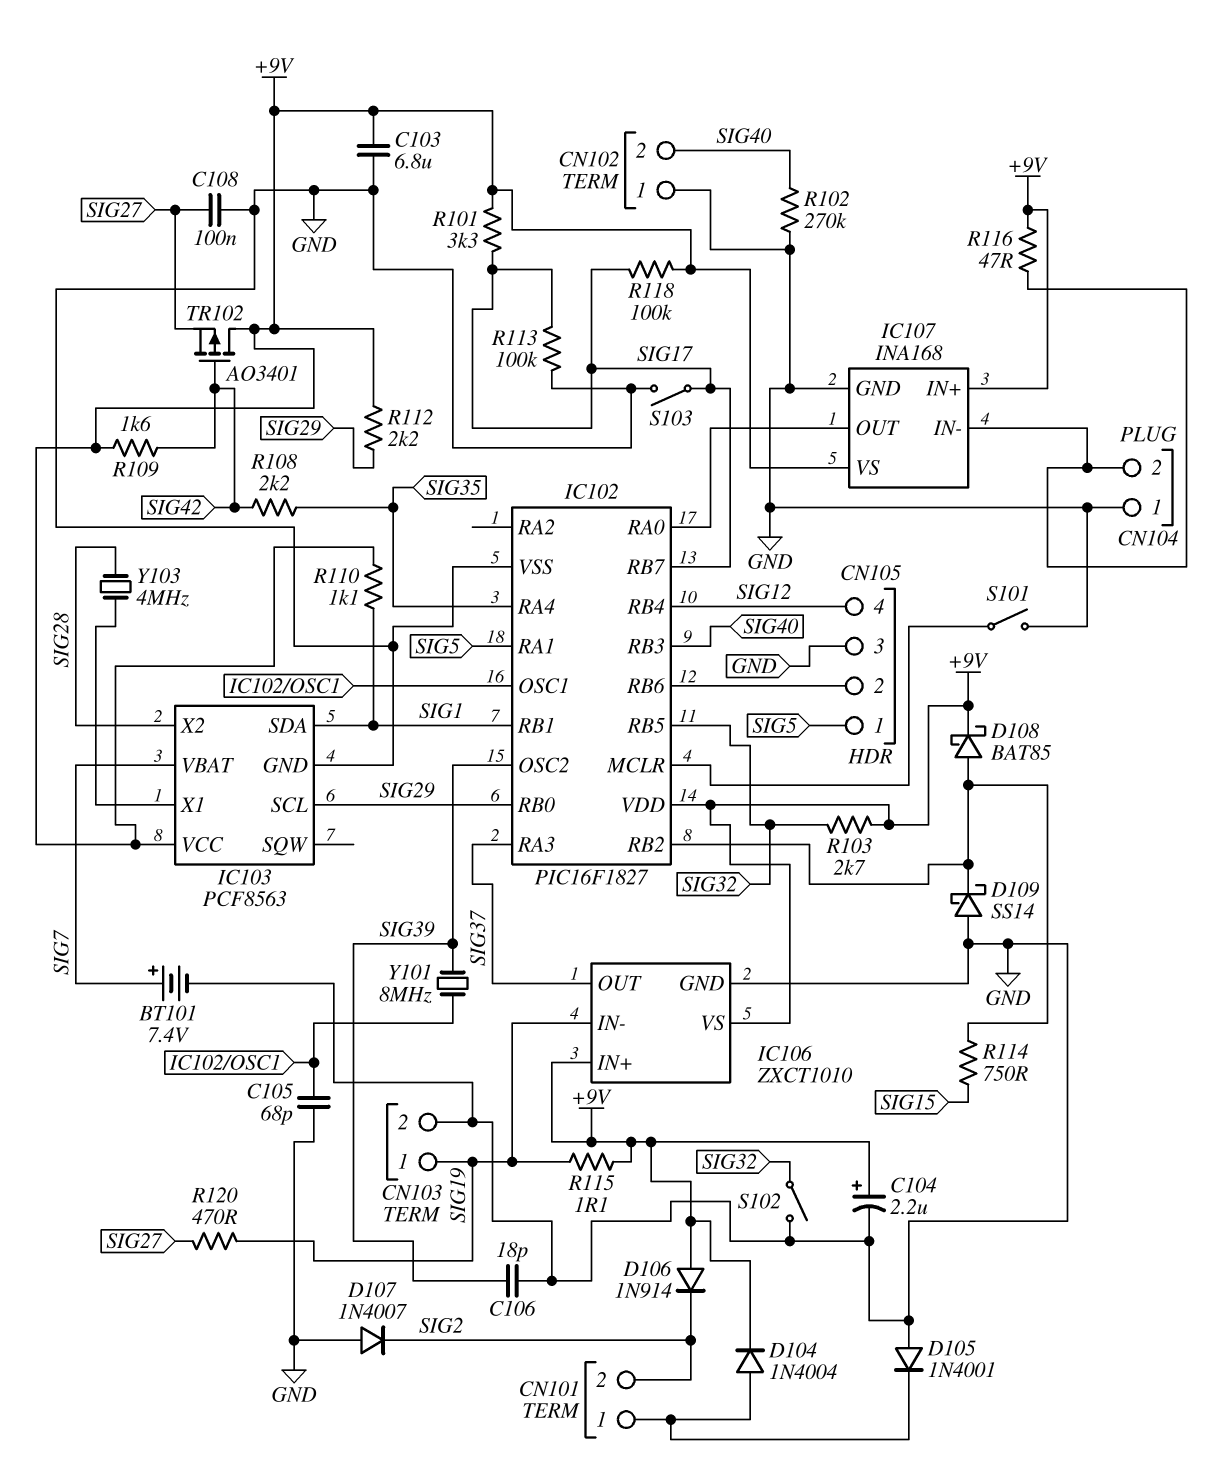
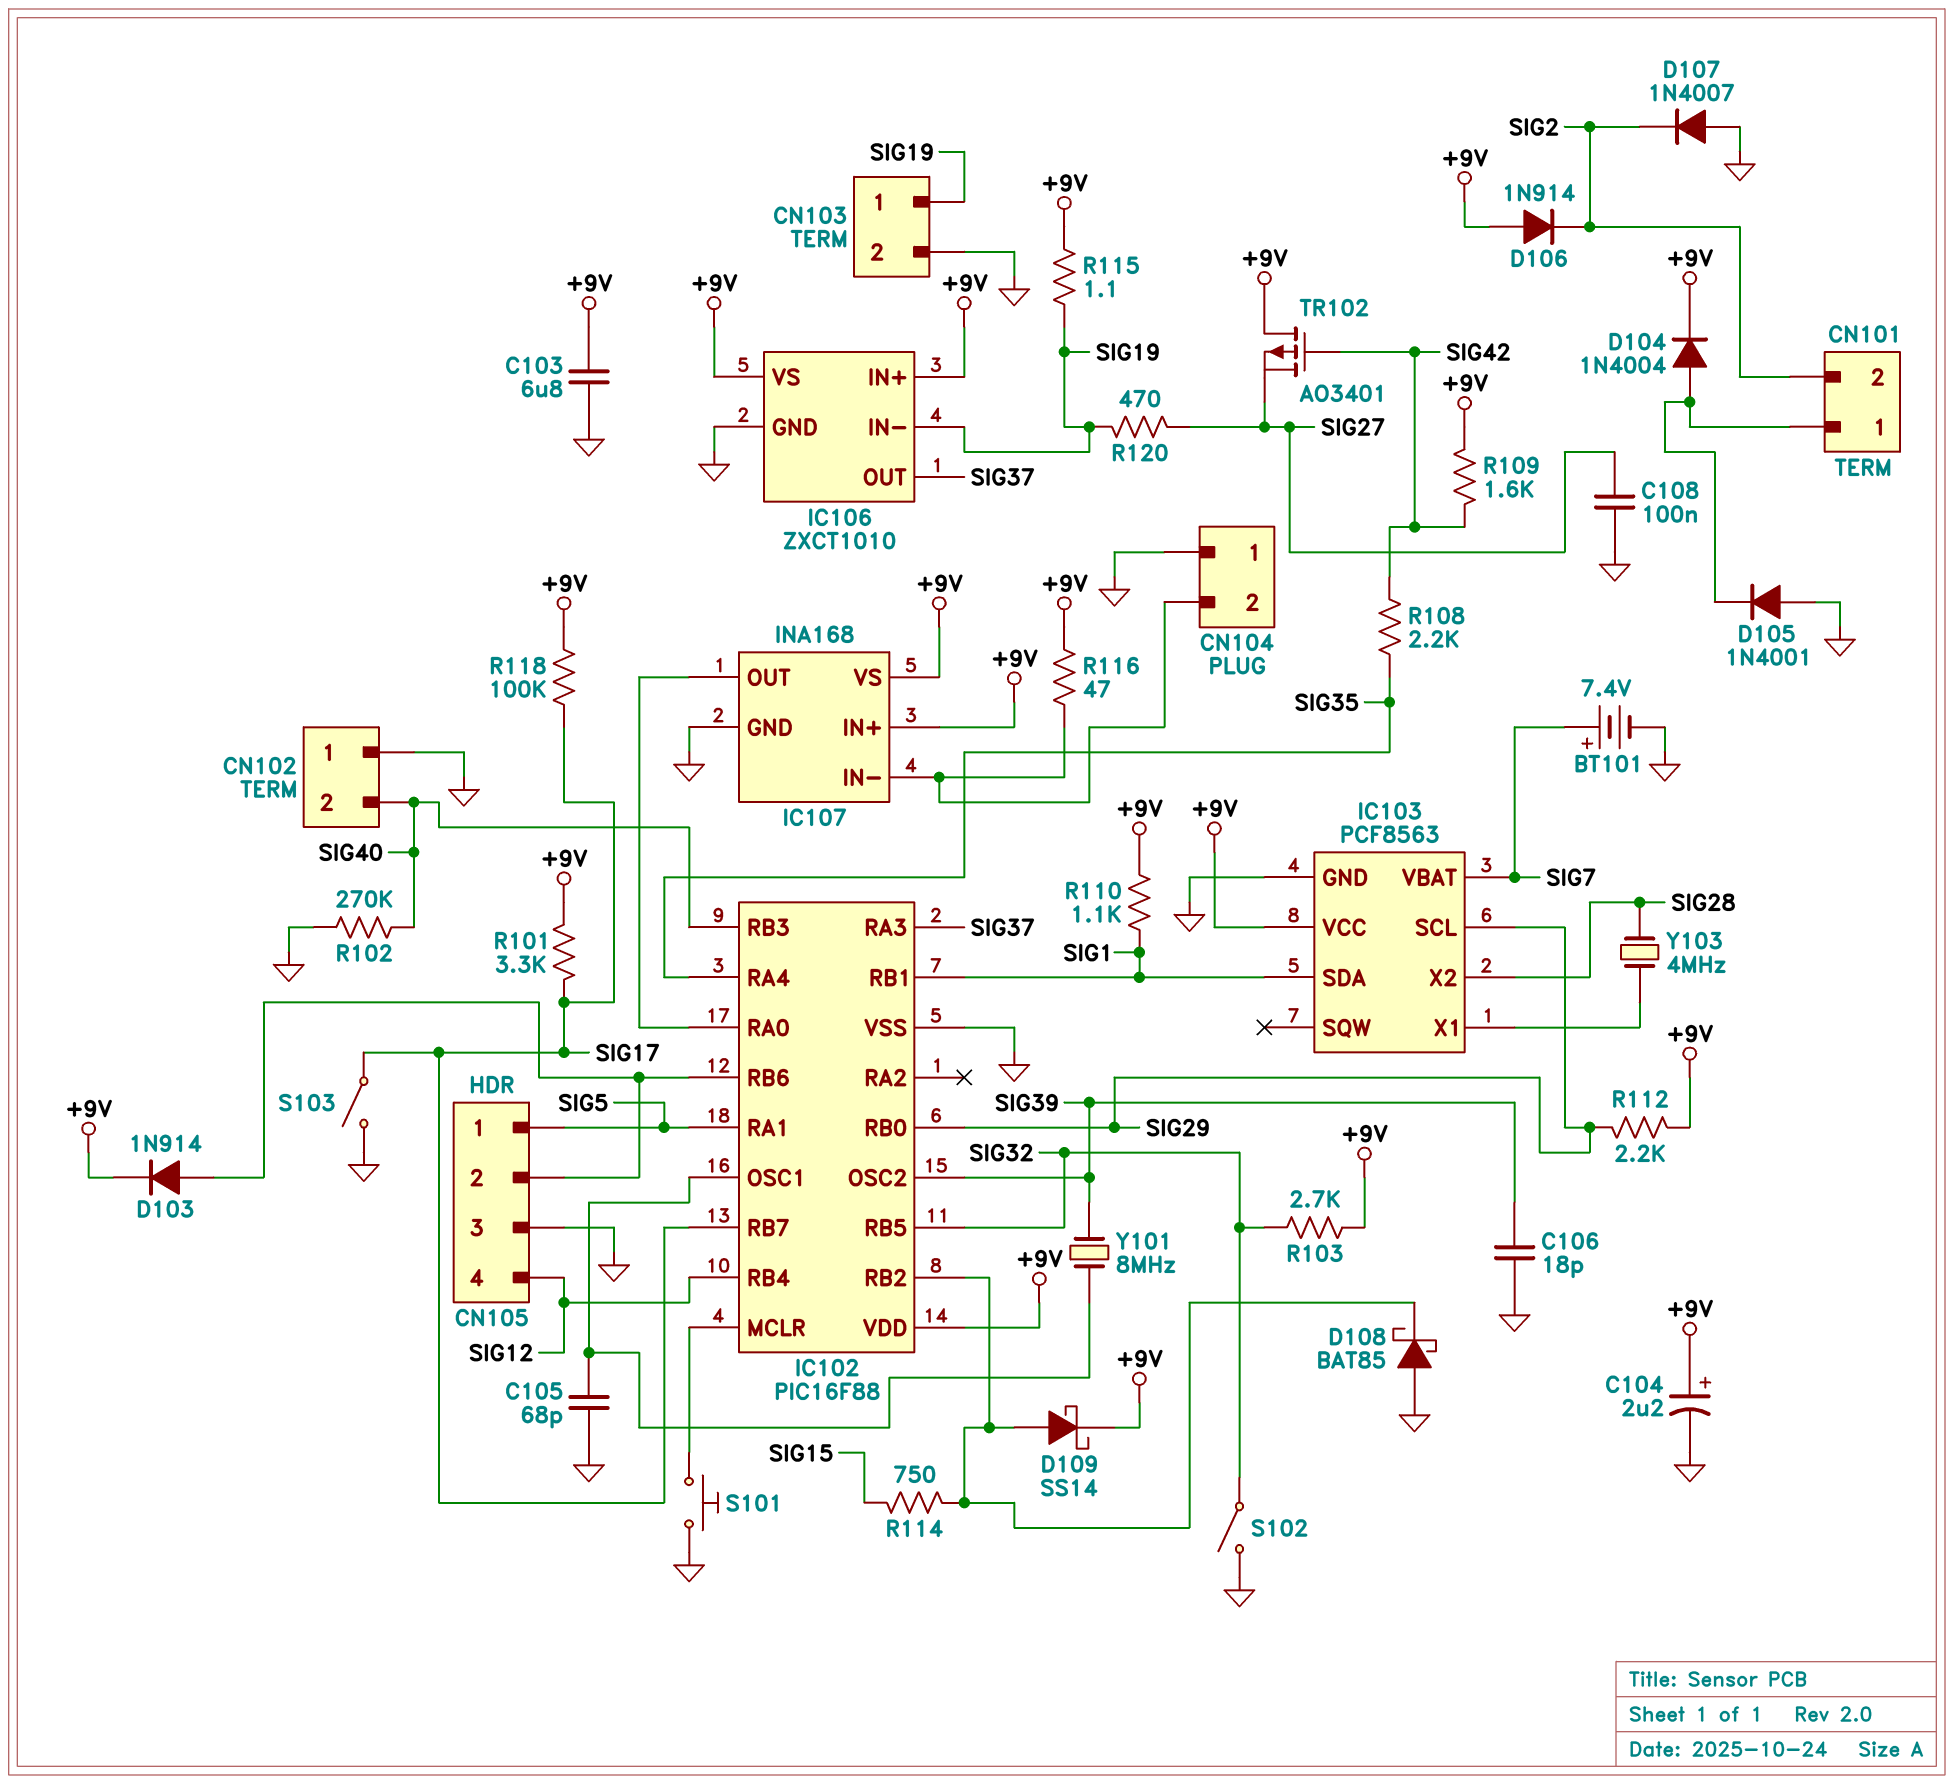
D103: none -> diode 1N914 (A CN105/2, K +9V)
D108: schottky BAT85 (A IC102/RB2, K +9V) -> schottky BAT85 (A GND, K IC102/RB2)
D109: schottky SS14 (A GND, K IC102/RB2) -> schottky SS14 (A IC102/RB2, K +9V)
IC102: PIC16F1827 -> PIC16F88
R113: 100k (GND, SIG17) -> none
S101: switch (GND, IC102/MCLR) -> button (GND, IC102/MCLR)

